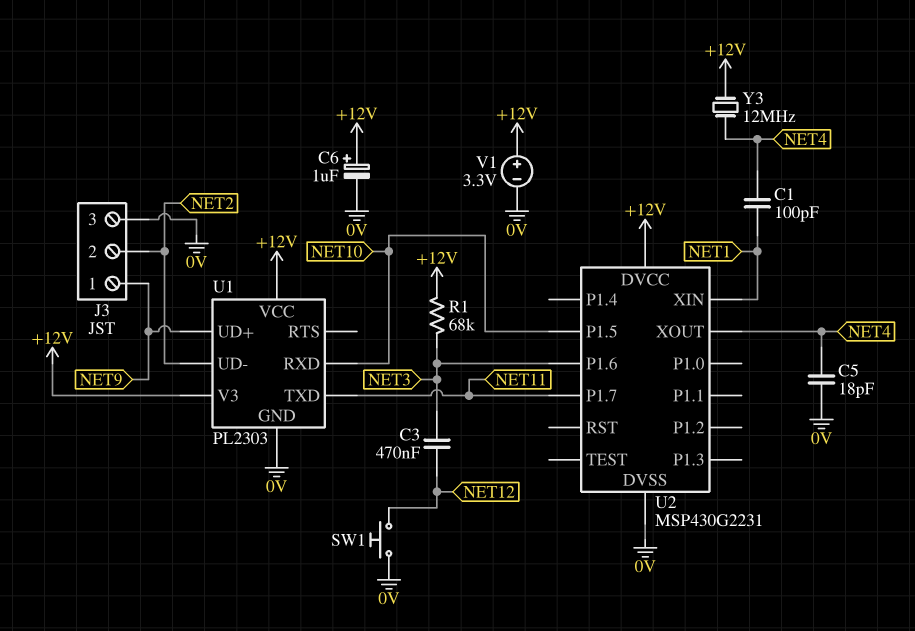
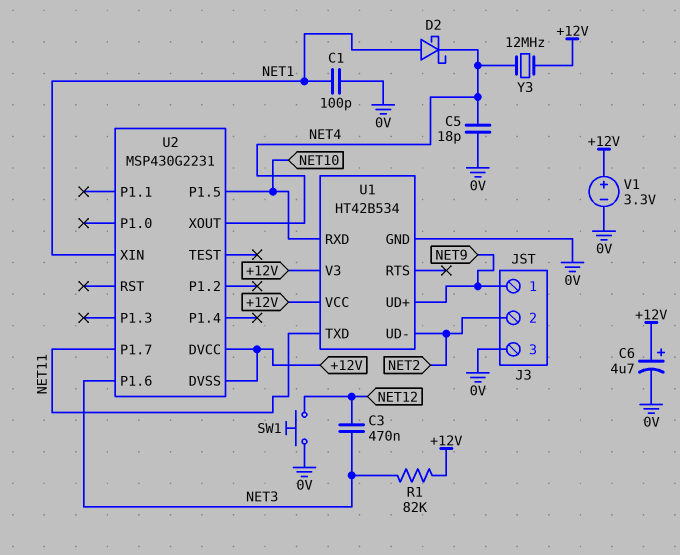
C1: 100pF (NET1, NET4) -> 100pF (0V, NET1)
C6: 1uF (plus +12V, minus 0V) -> 4.7uF (plus +12V, minus 0V)
D2: none -> schottky (A NET1, K NET4)
R1: 68k (+12V, NET3) -> 82k (+12V, NET3)
U1: PL2303 -> HT42B534
U2 pin DVSS: 0V -> +12V

